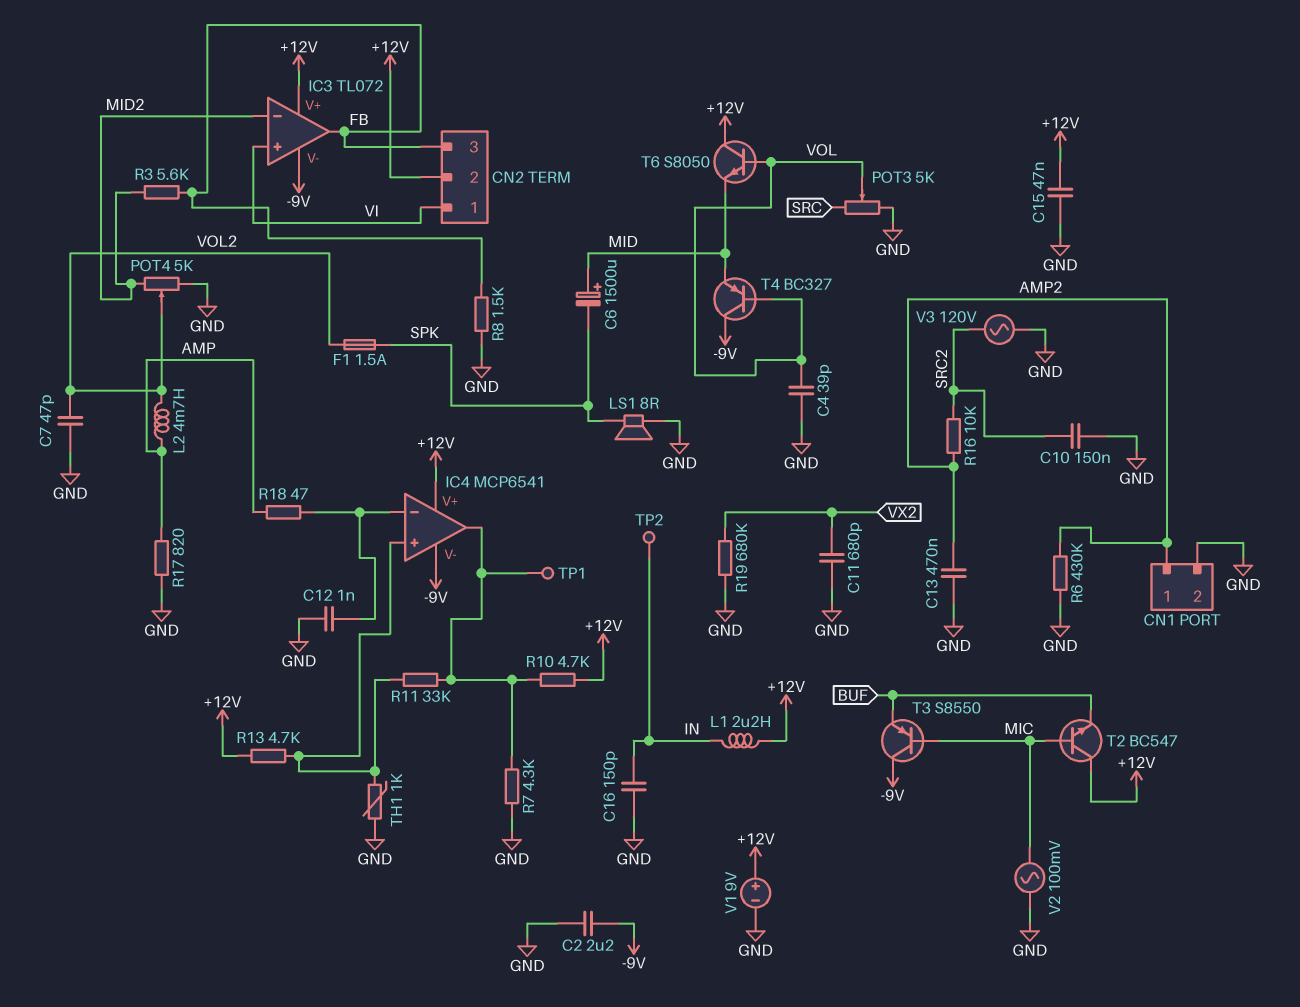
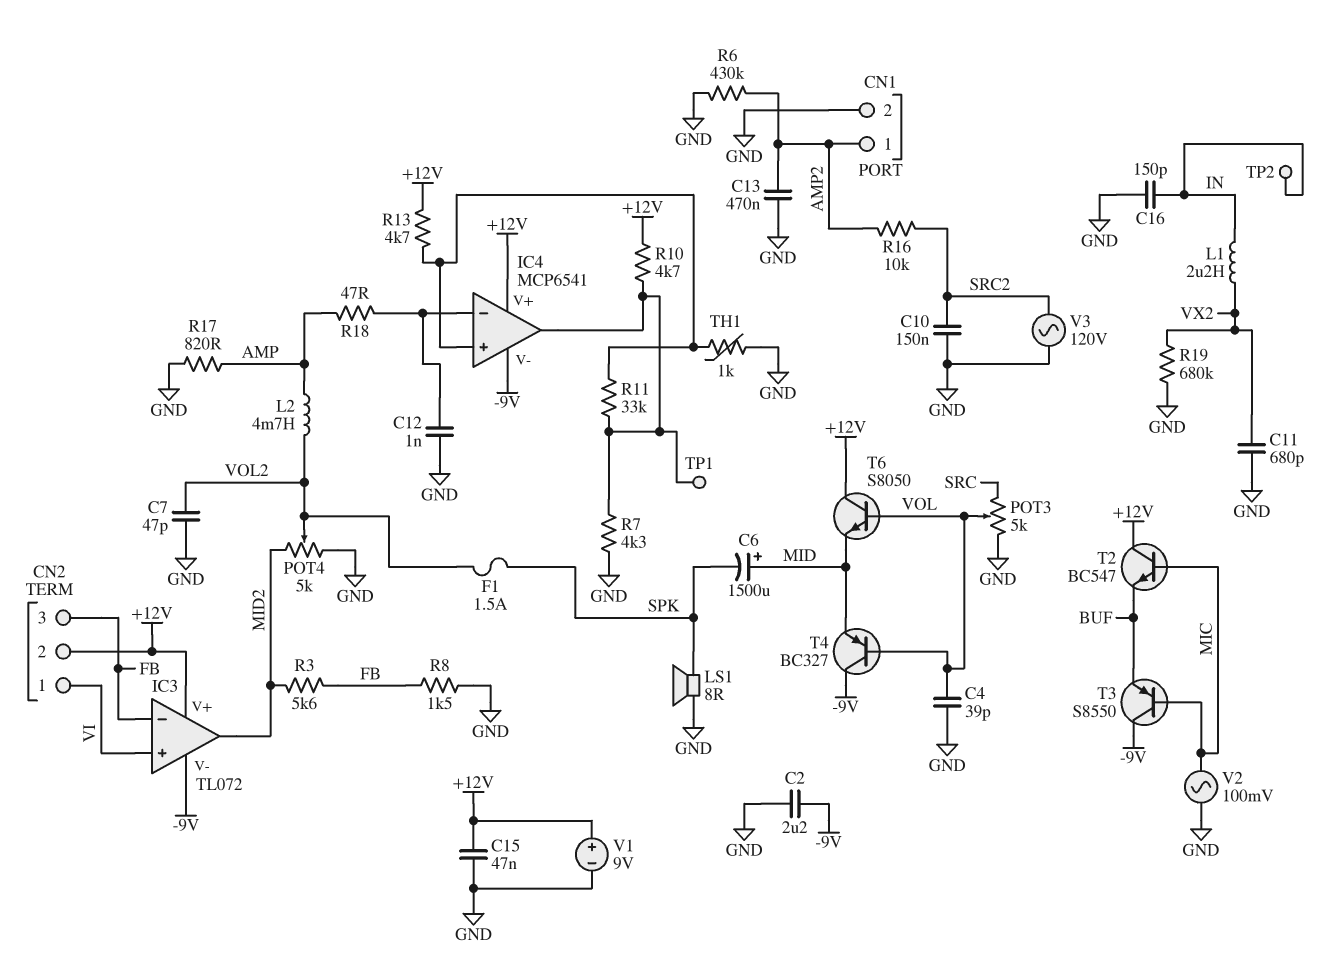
IC3 pin in-: MID2 -> FB
IC3 pin out: FB -> MID2
L1: 2.2uH (+12V, IN) -> 2.2uH (IN, VX2)

